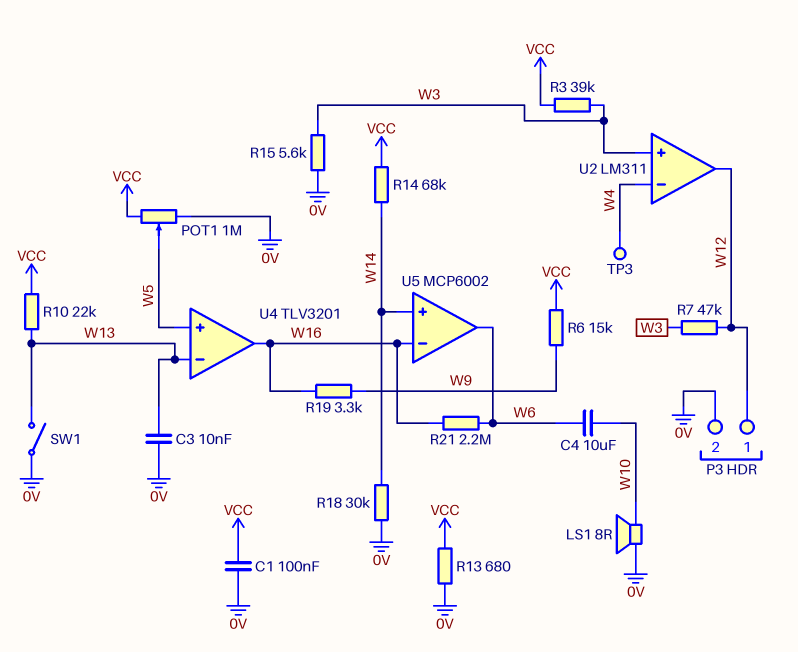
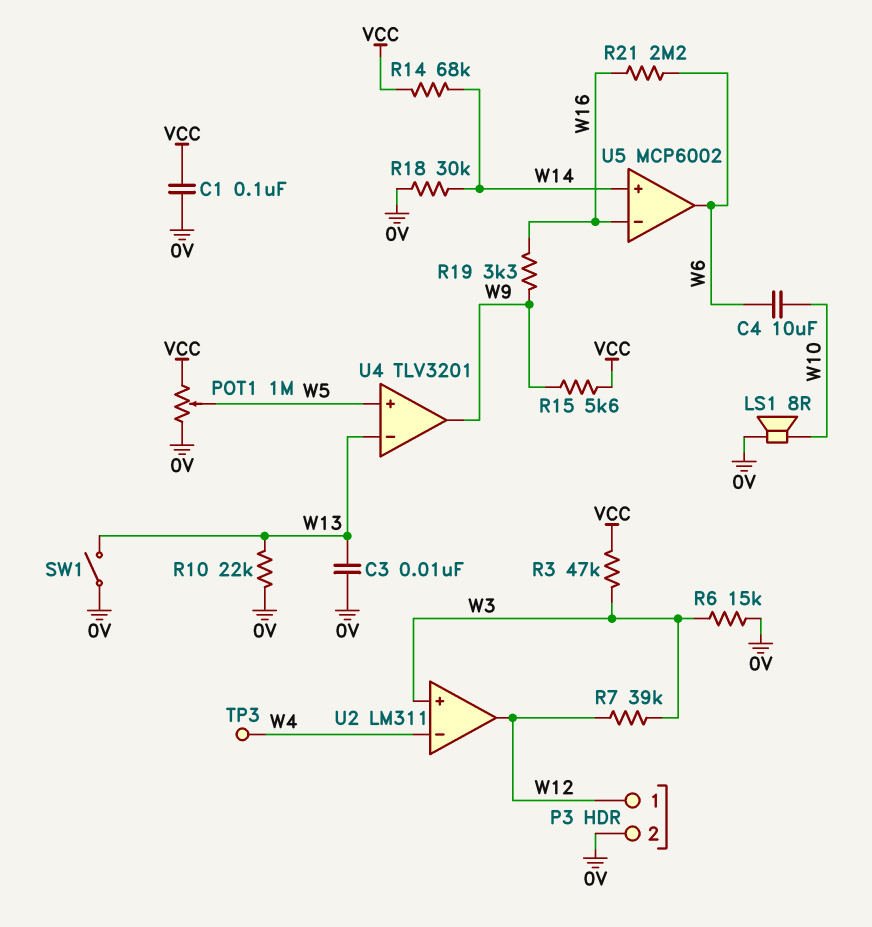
R3: 39k (VCC, W3) -> 47k (VCC, W3)
R6: 15k (VCC, W9) -> 15k (0V, W3)
R7: 47k (W3, W12) -> 39k (W3, W12)
R10: 22k (VCC, W13) -> 22k (0V, W13)
R13: 680 (0V, VCC) -> none
R15: 5.6k (0V, W3) -> 5.6k (VCC, W9)
U4 pin out: W16 -> W9

